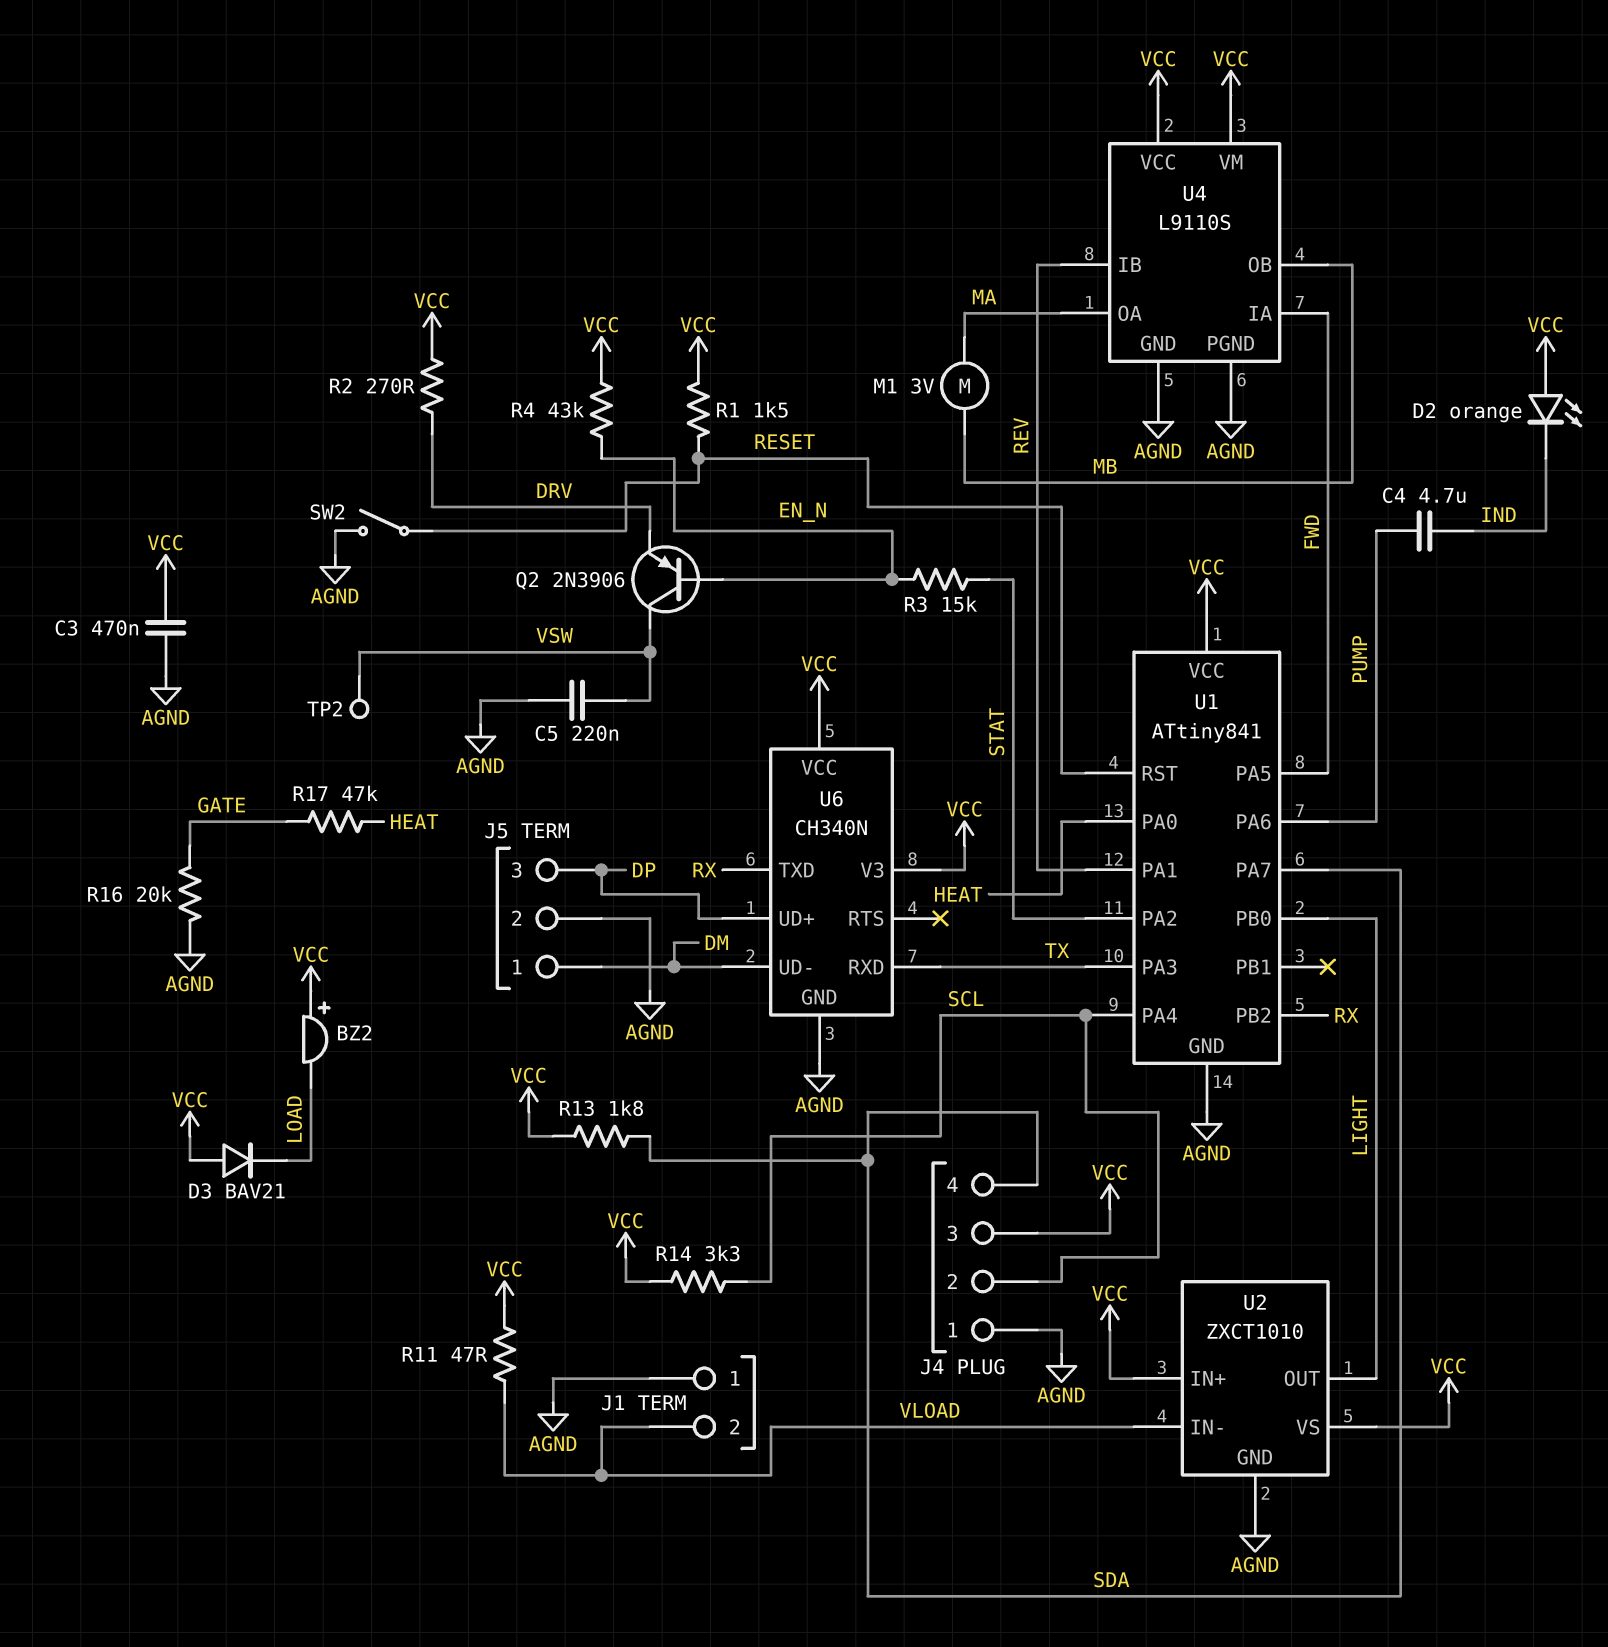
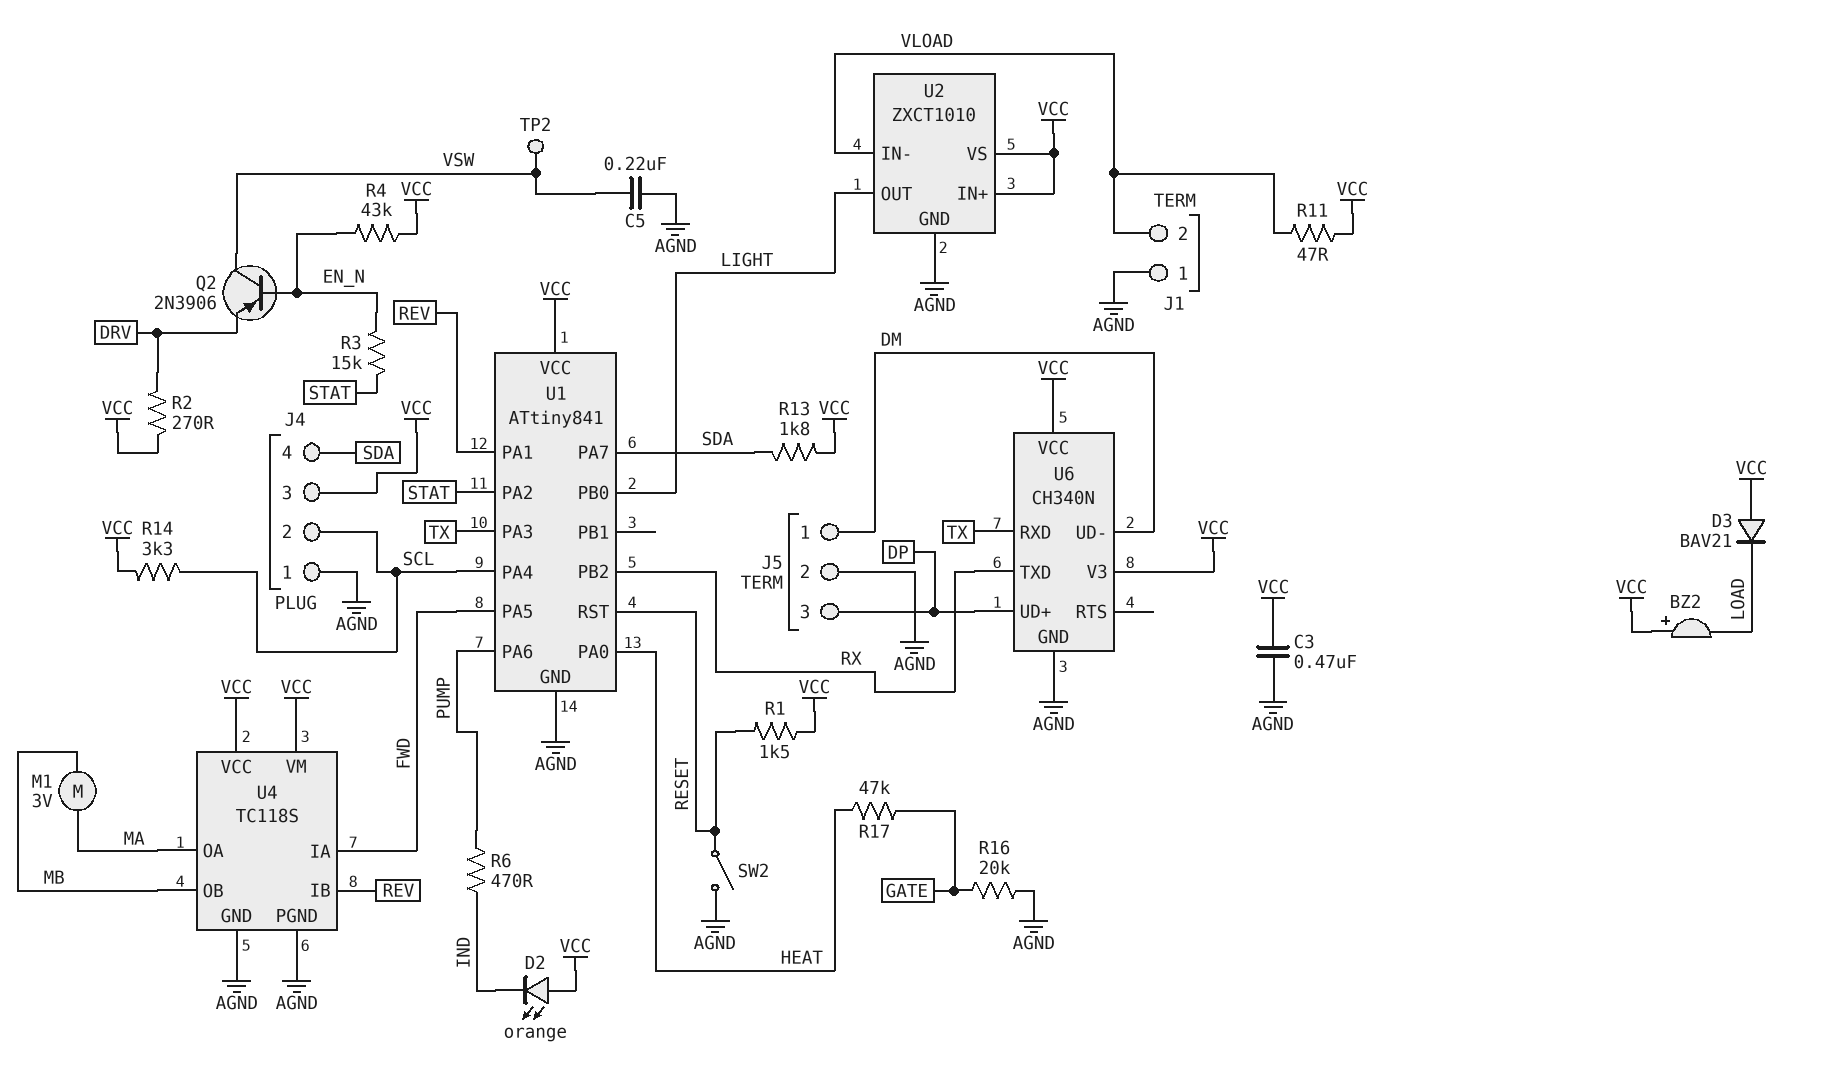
C4: 4.7uF (IND, PUMP) -> none
R6: none -> 470 (IND, PUMP)
U4: L9110S -> TC118S

